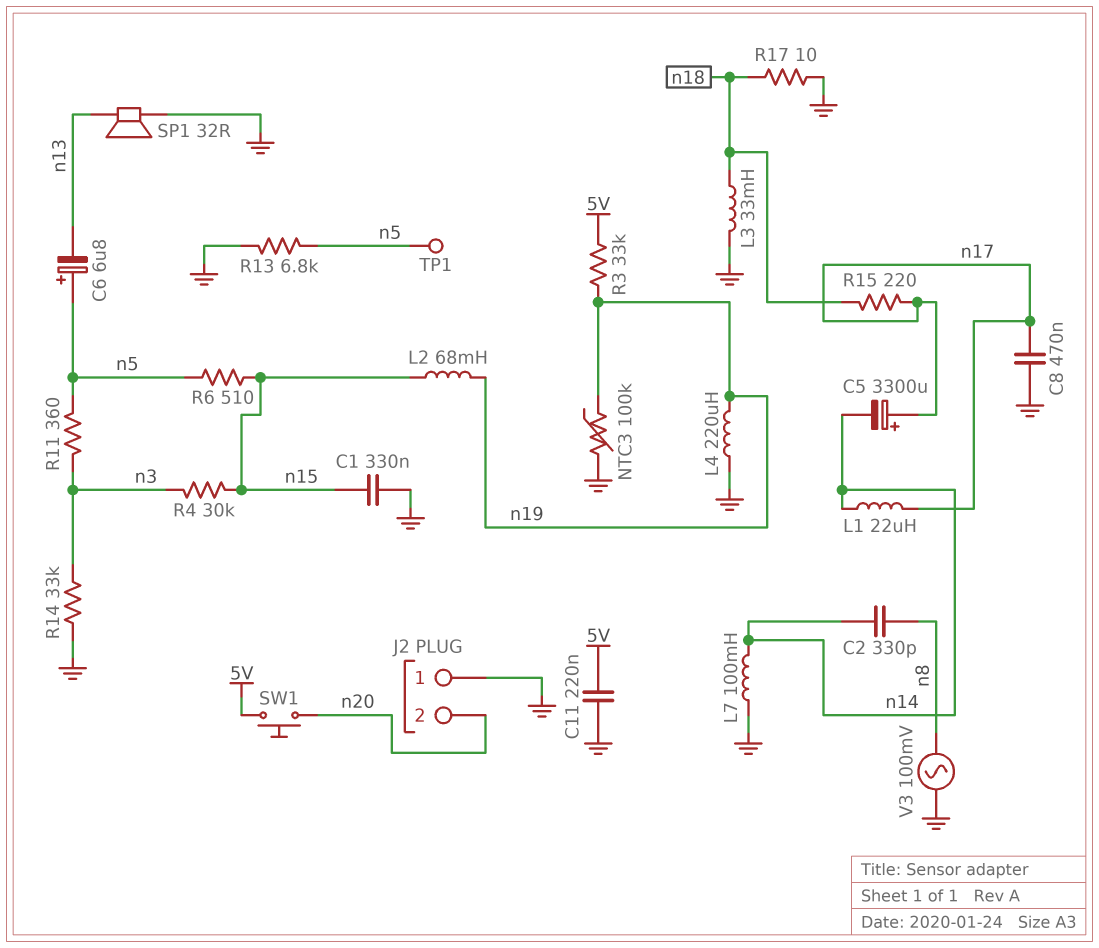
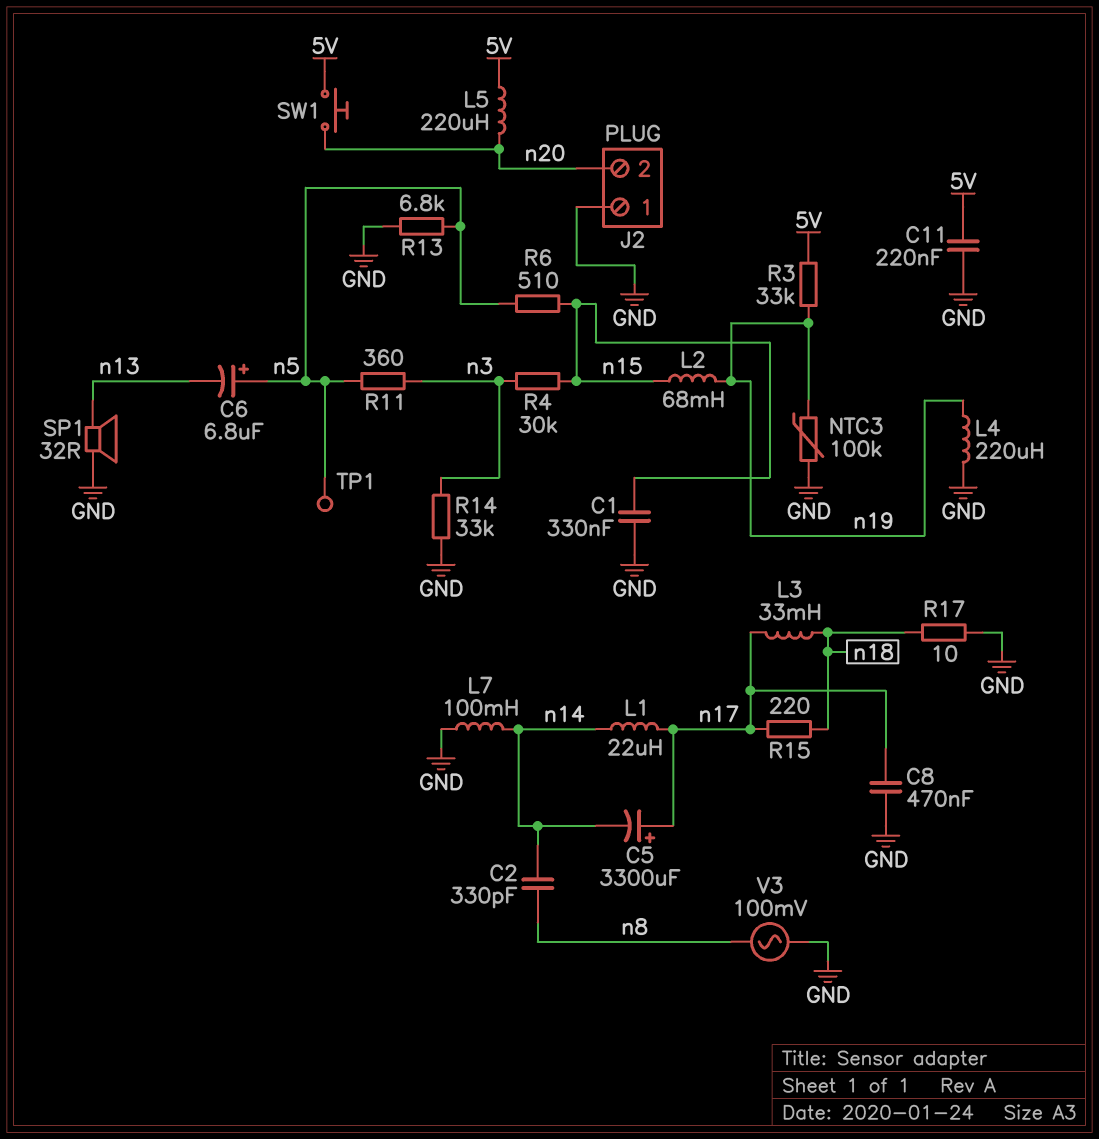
L3: 33mH (GND, n18) -> 33mH (n17, n18)
L5: none -> 220uH (5V, n20)

